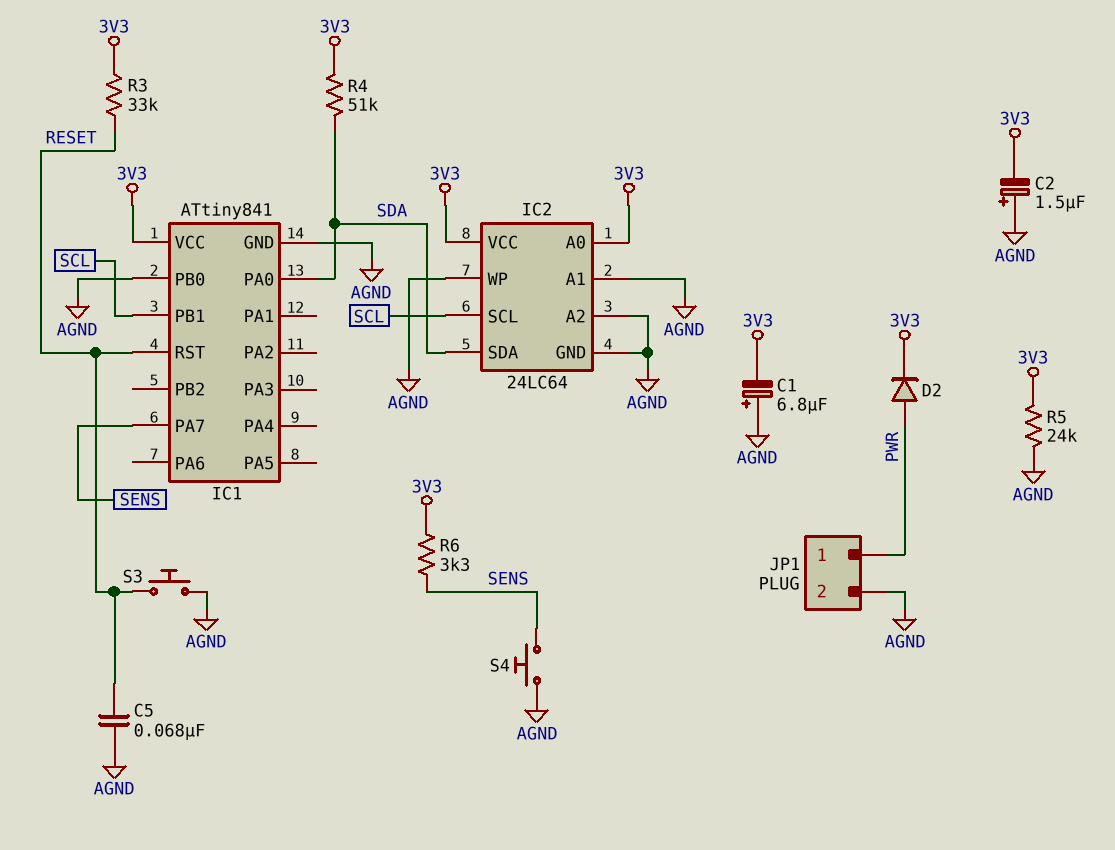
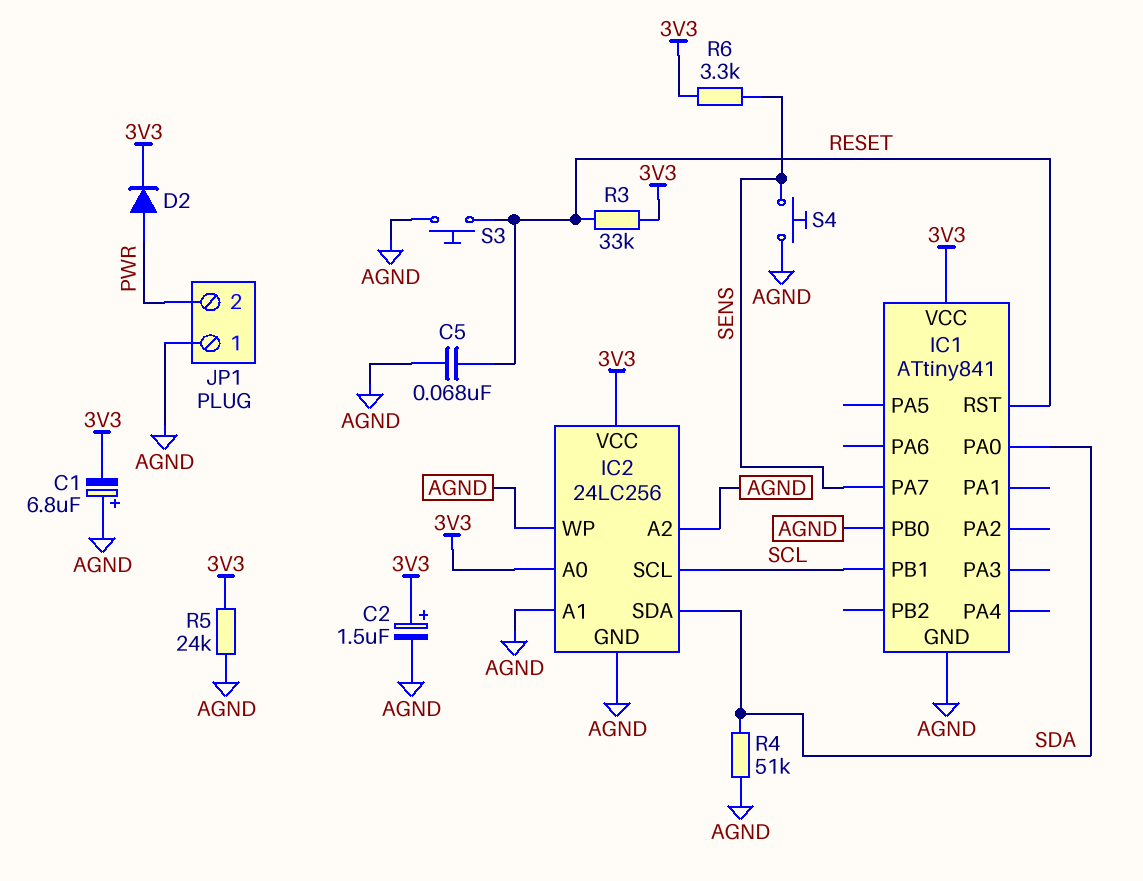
C2: 1.5uF (plus AGND, minus 3V3) -> 1.5uF (plus 3V3, minus AGND)
IC2: 24LC64 -> 24LC256
JP1 pin 1: PWR -> AGND
JP1 pin 2: AGND -> PWR
R4: 51k (3V3, SDA) -> 51k (AGND, SDA)

